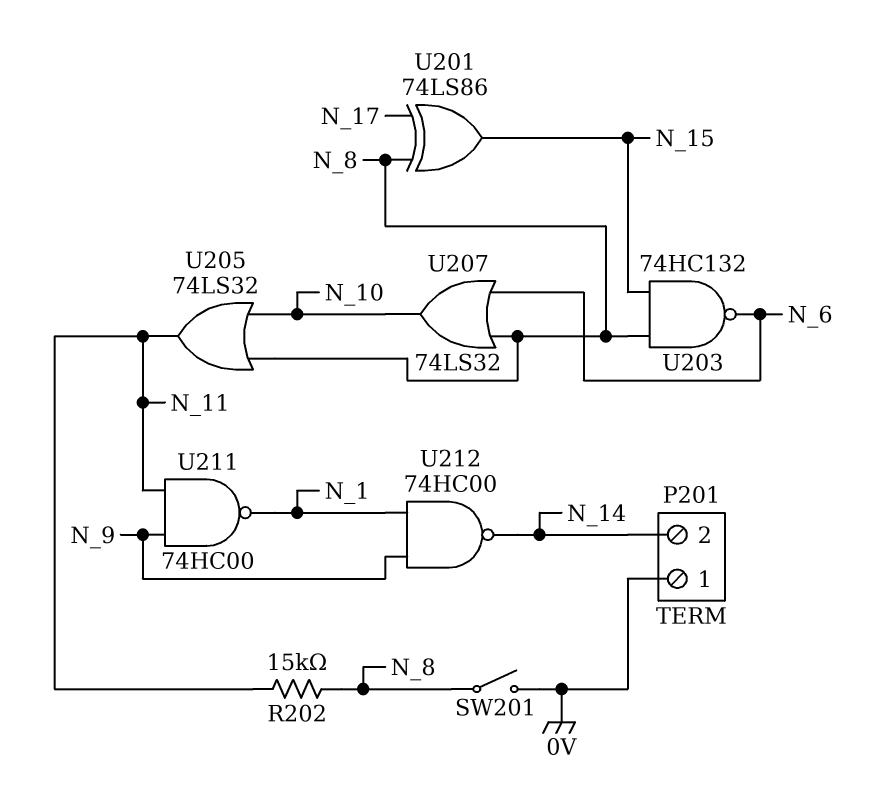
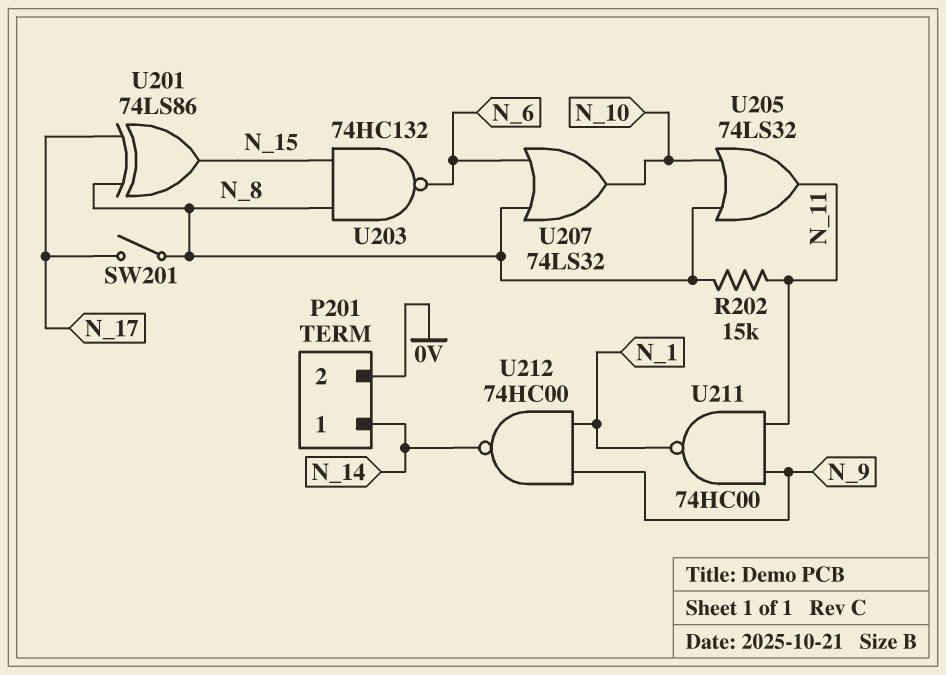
P201 pin 1: 0V -> N_14
P201 pin 2: N_14 -> 0V
SW201: switch (0V, N_8) -> switch (N_8, N_17)

